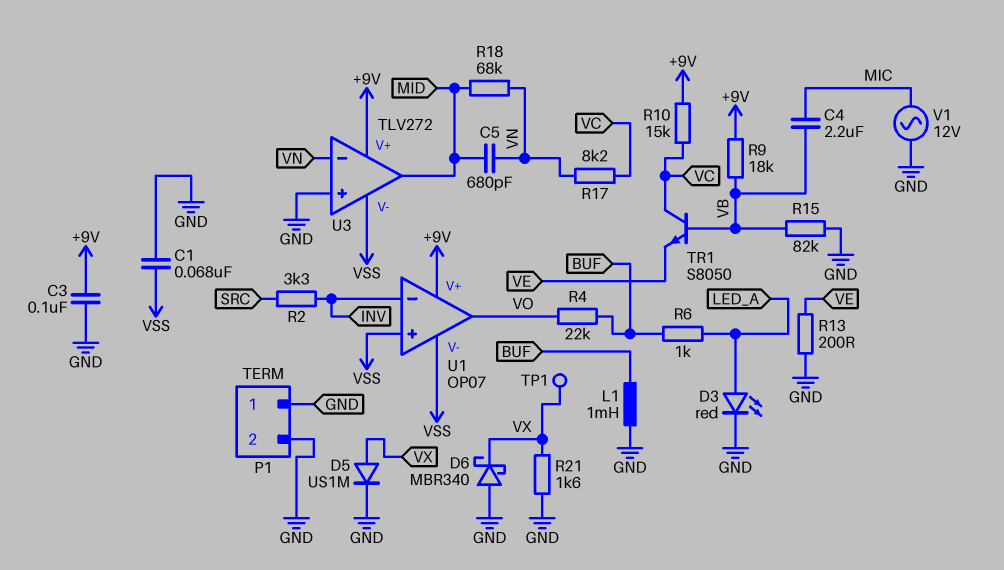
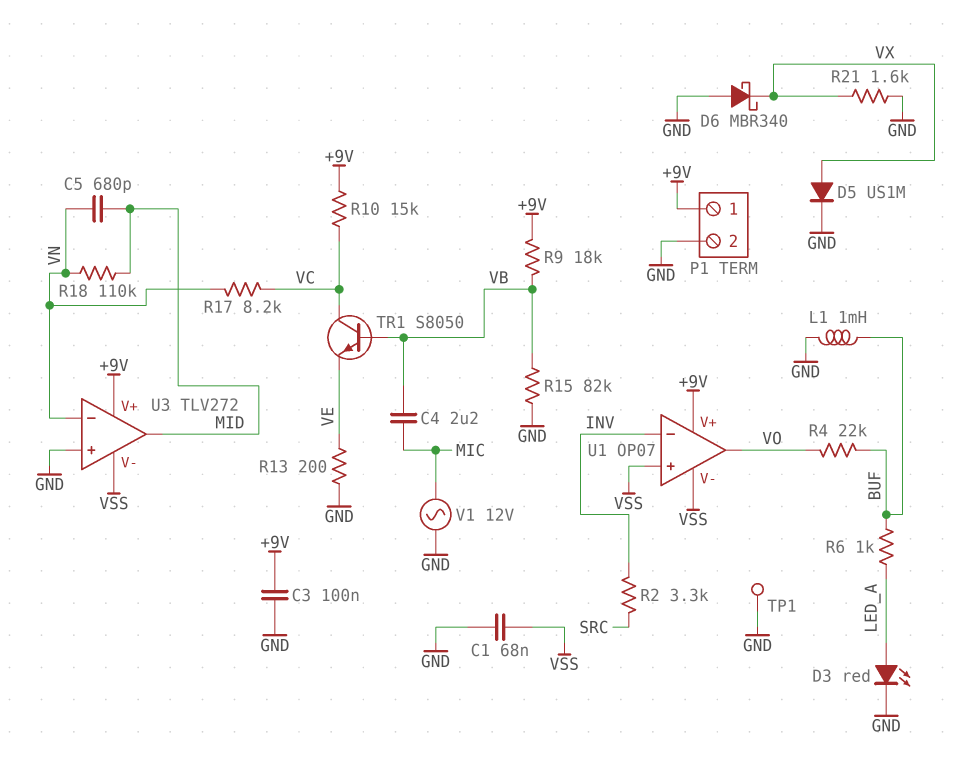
P1 pin 1: GND -> +9V
R18: 68k (MID, VN) -> 110k (MID, VN)
TP1: test point (VX) -> test point (GND)

